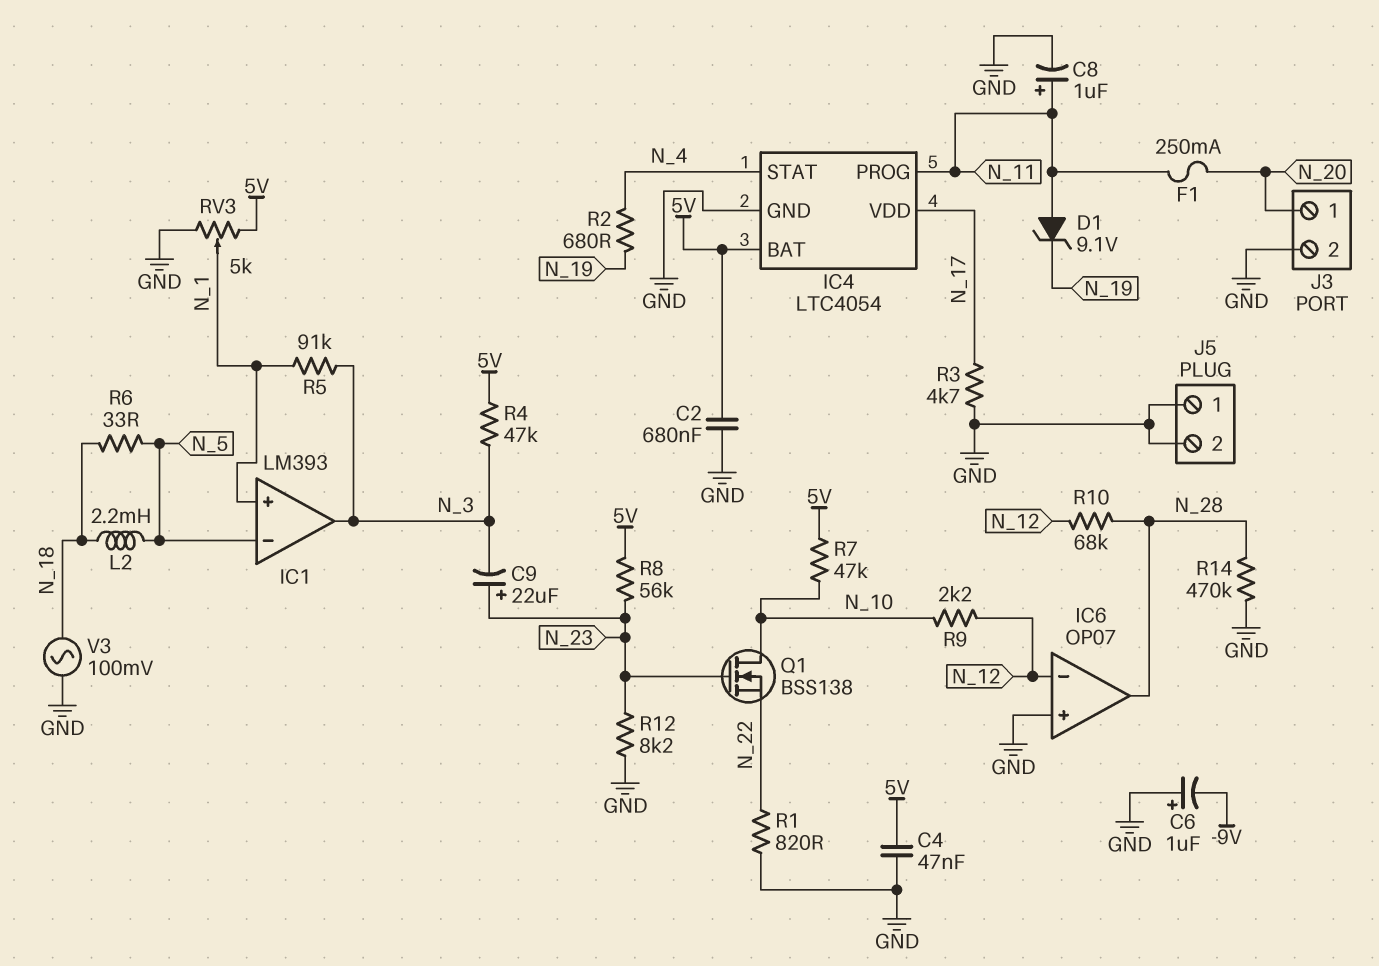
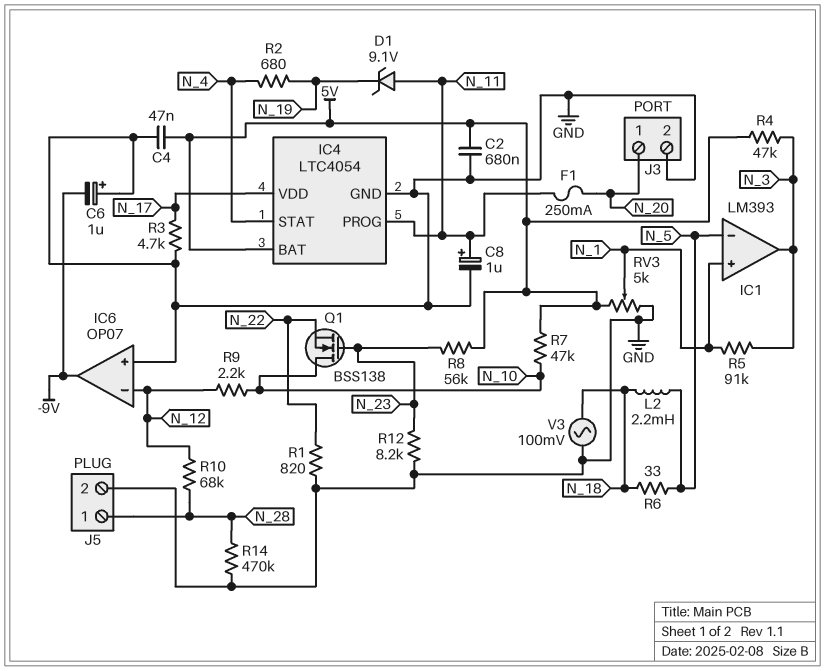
C9: 22uF (plus N_23, minus N_3) -> none
IC6 pin out: N_28 -> -9V
J5 pin 1: GND -> N_28

